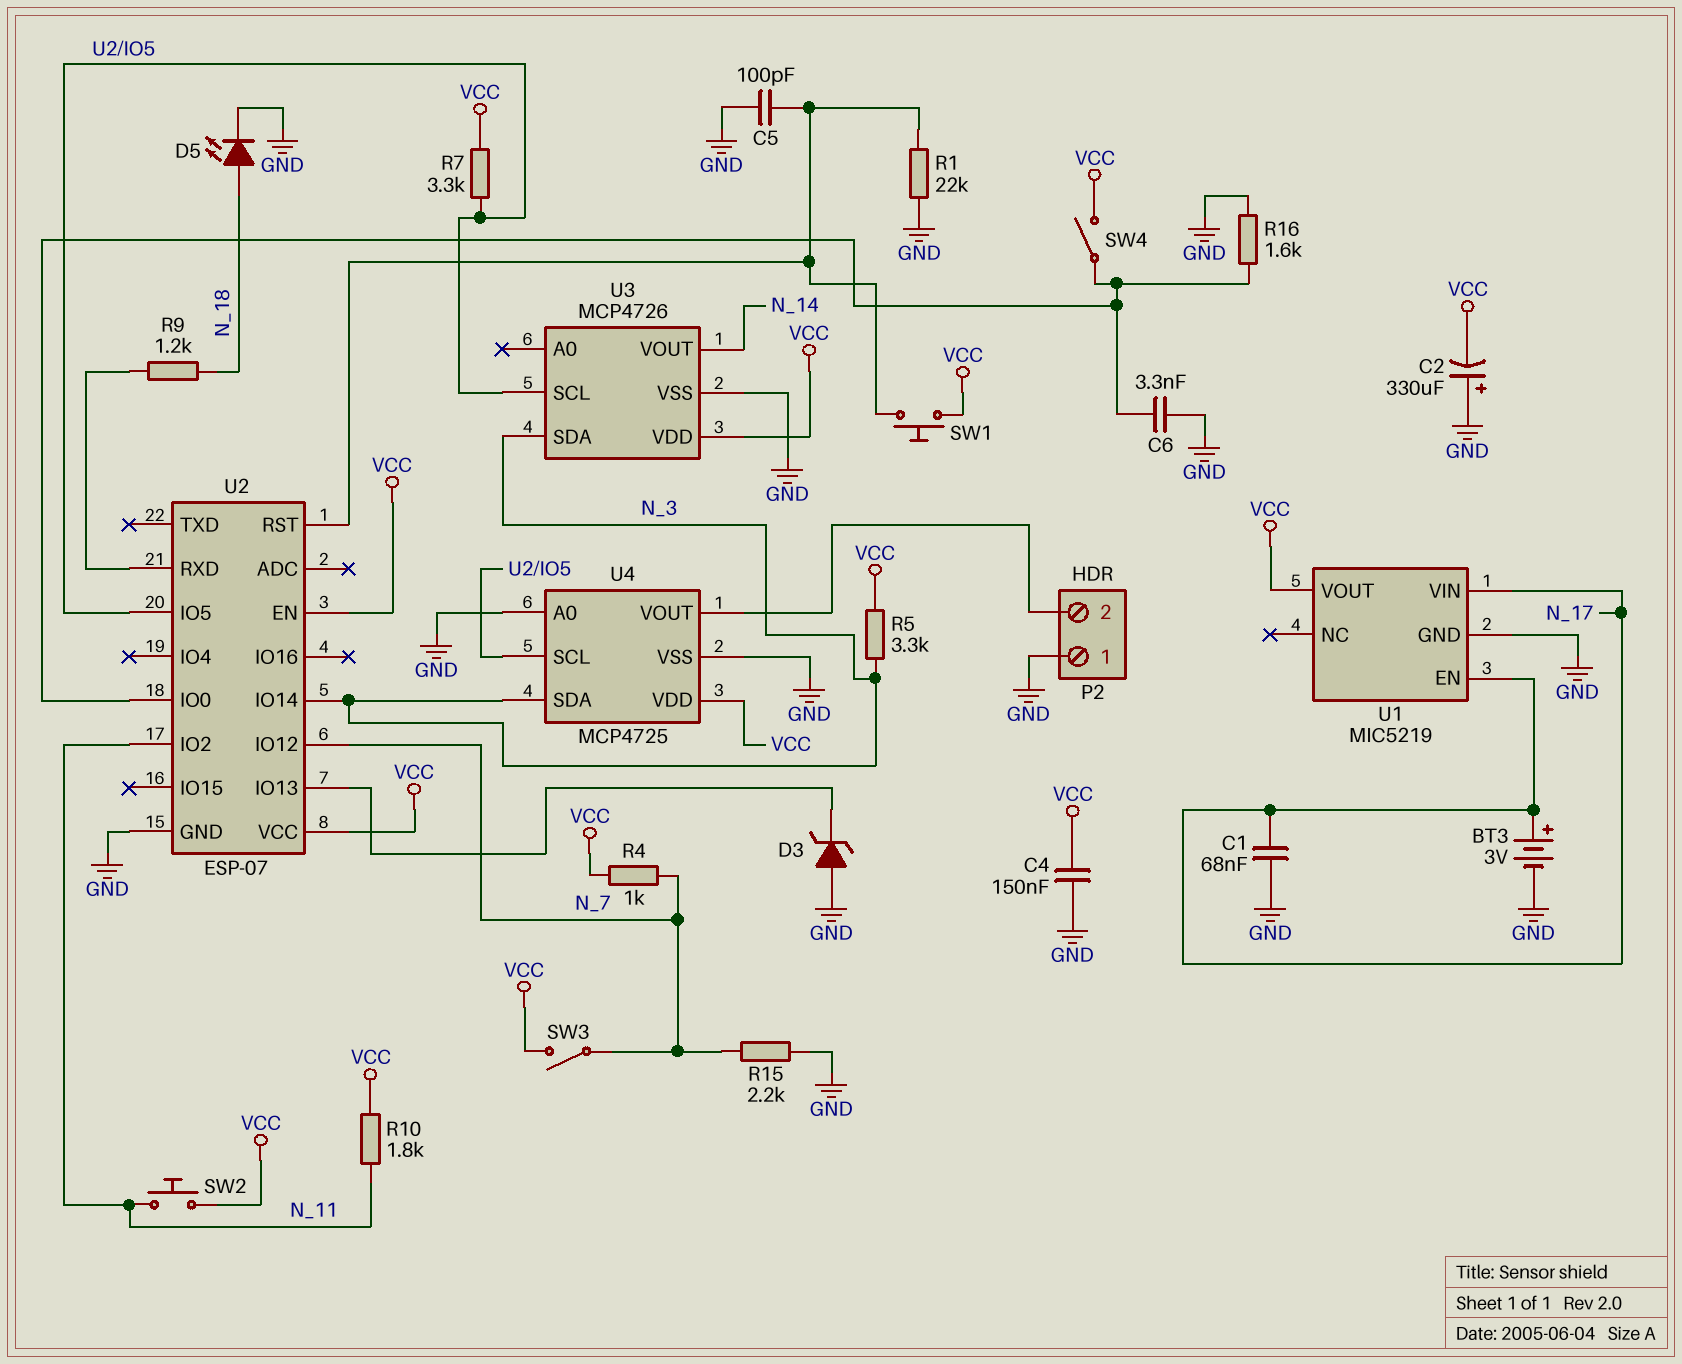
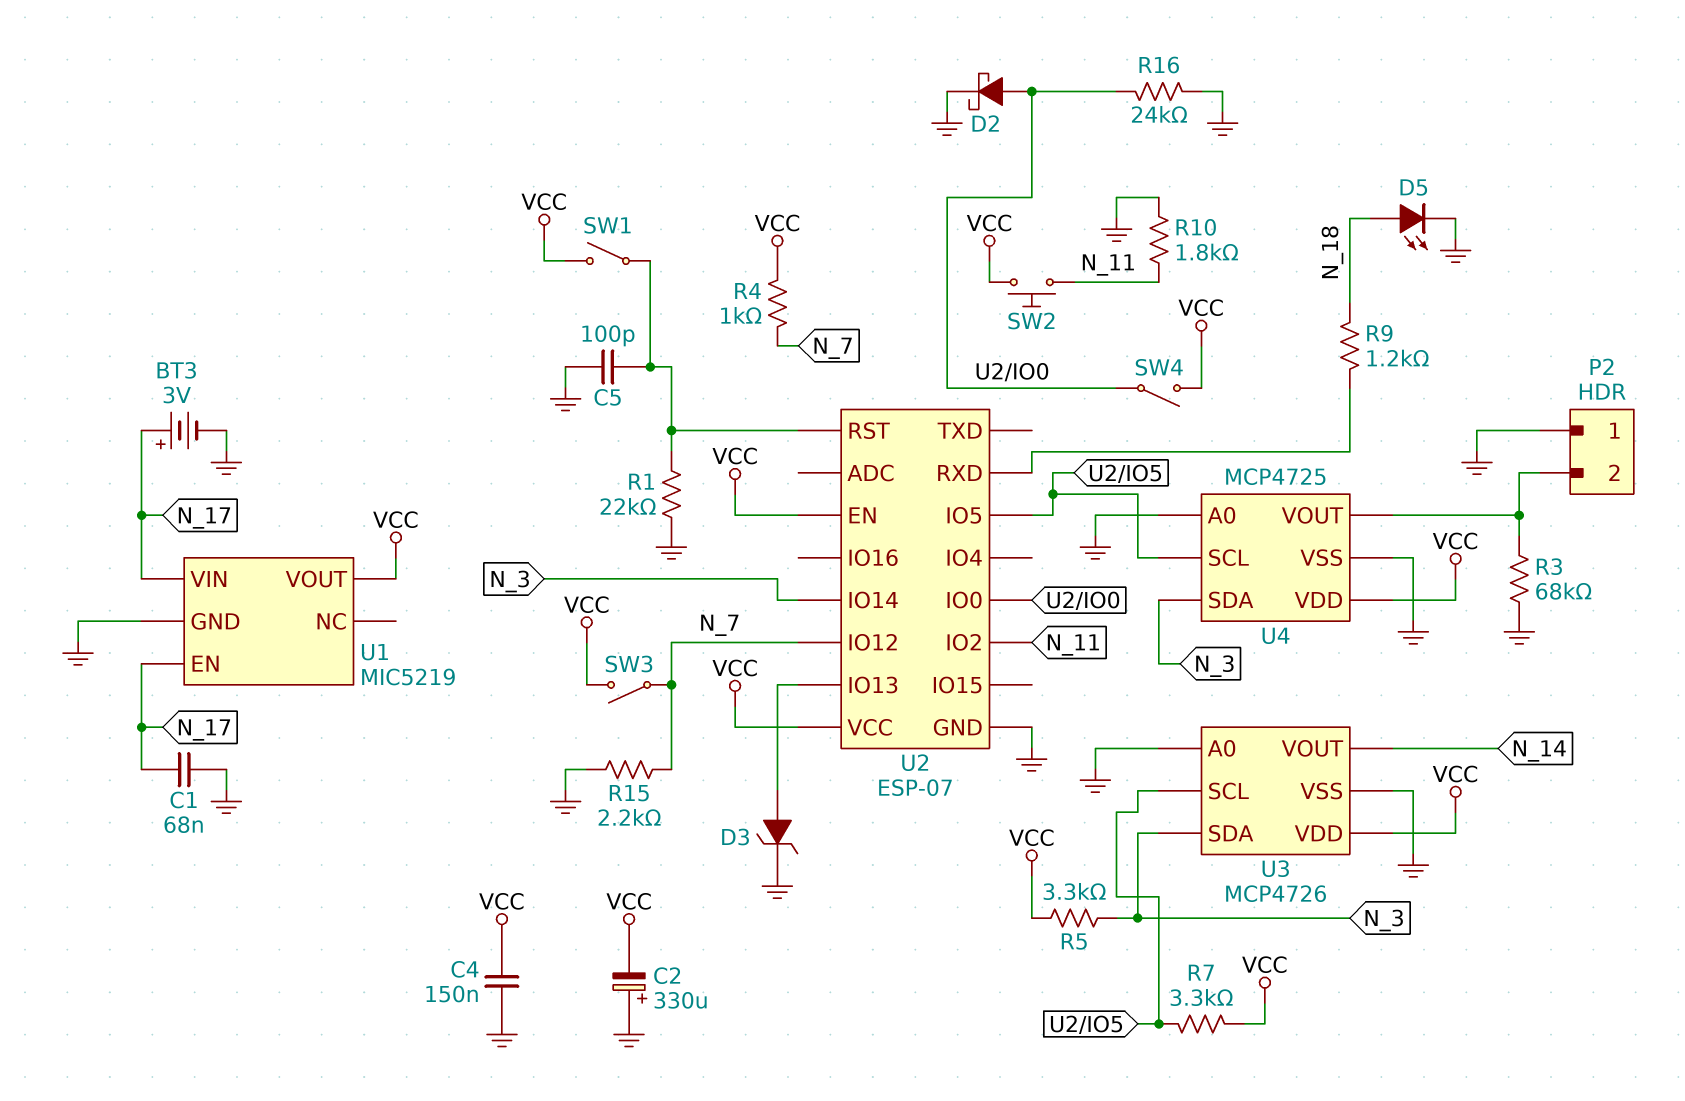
C6: 3.3nF (GND, U2/IO0) -> none
D2: none -> schottky (A U2/IO0, K GND)
D3: zener (A GND, K U2/IO13) -> zener (A U2/IO13, K GND)
R3: none -> 68k (GND, P2/2)
R10: 1.8k (N_11, VCC) -> 1.8k (GND, N_11)
R16: 1.6k (GND, U2/IO0) -> 24k (GND, U2/IO0)
SW1: button (U2/RST, VCC) -> switch (U2/RST, VCC)
U3 pin A0: none -> GND

